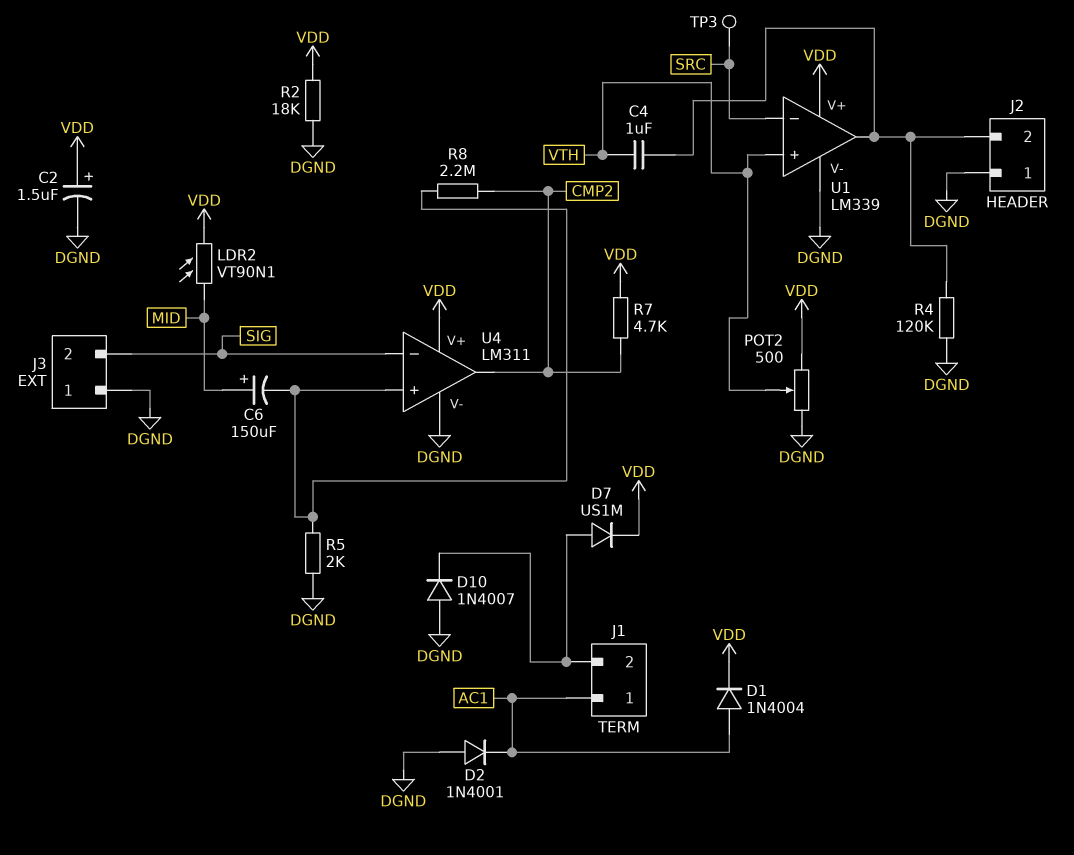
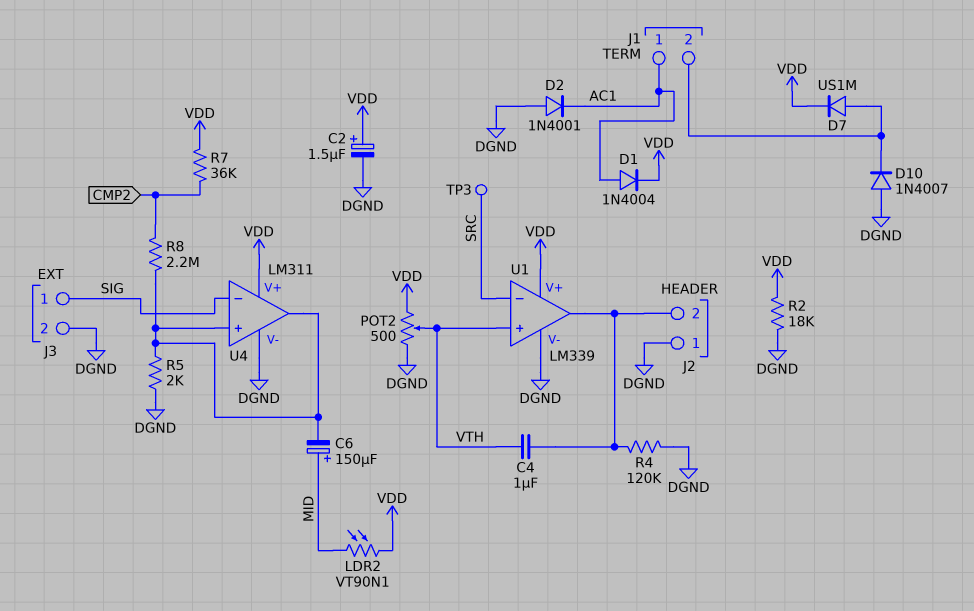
J3 pin 1: DGND -> SIG
J3 pin 2: SIG -> DGND
R7: 4.7k (CMP2, VDD) -> 36k (CMP2, VDD)
U4 pin out: CMP2 -> U4/in+

